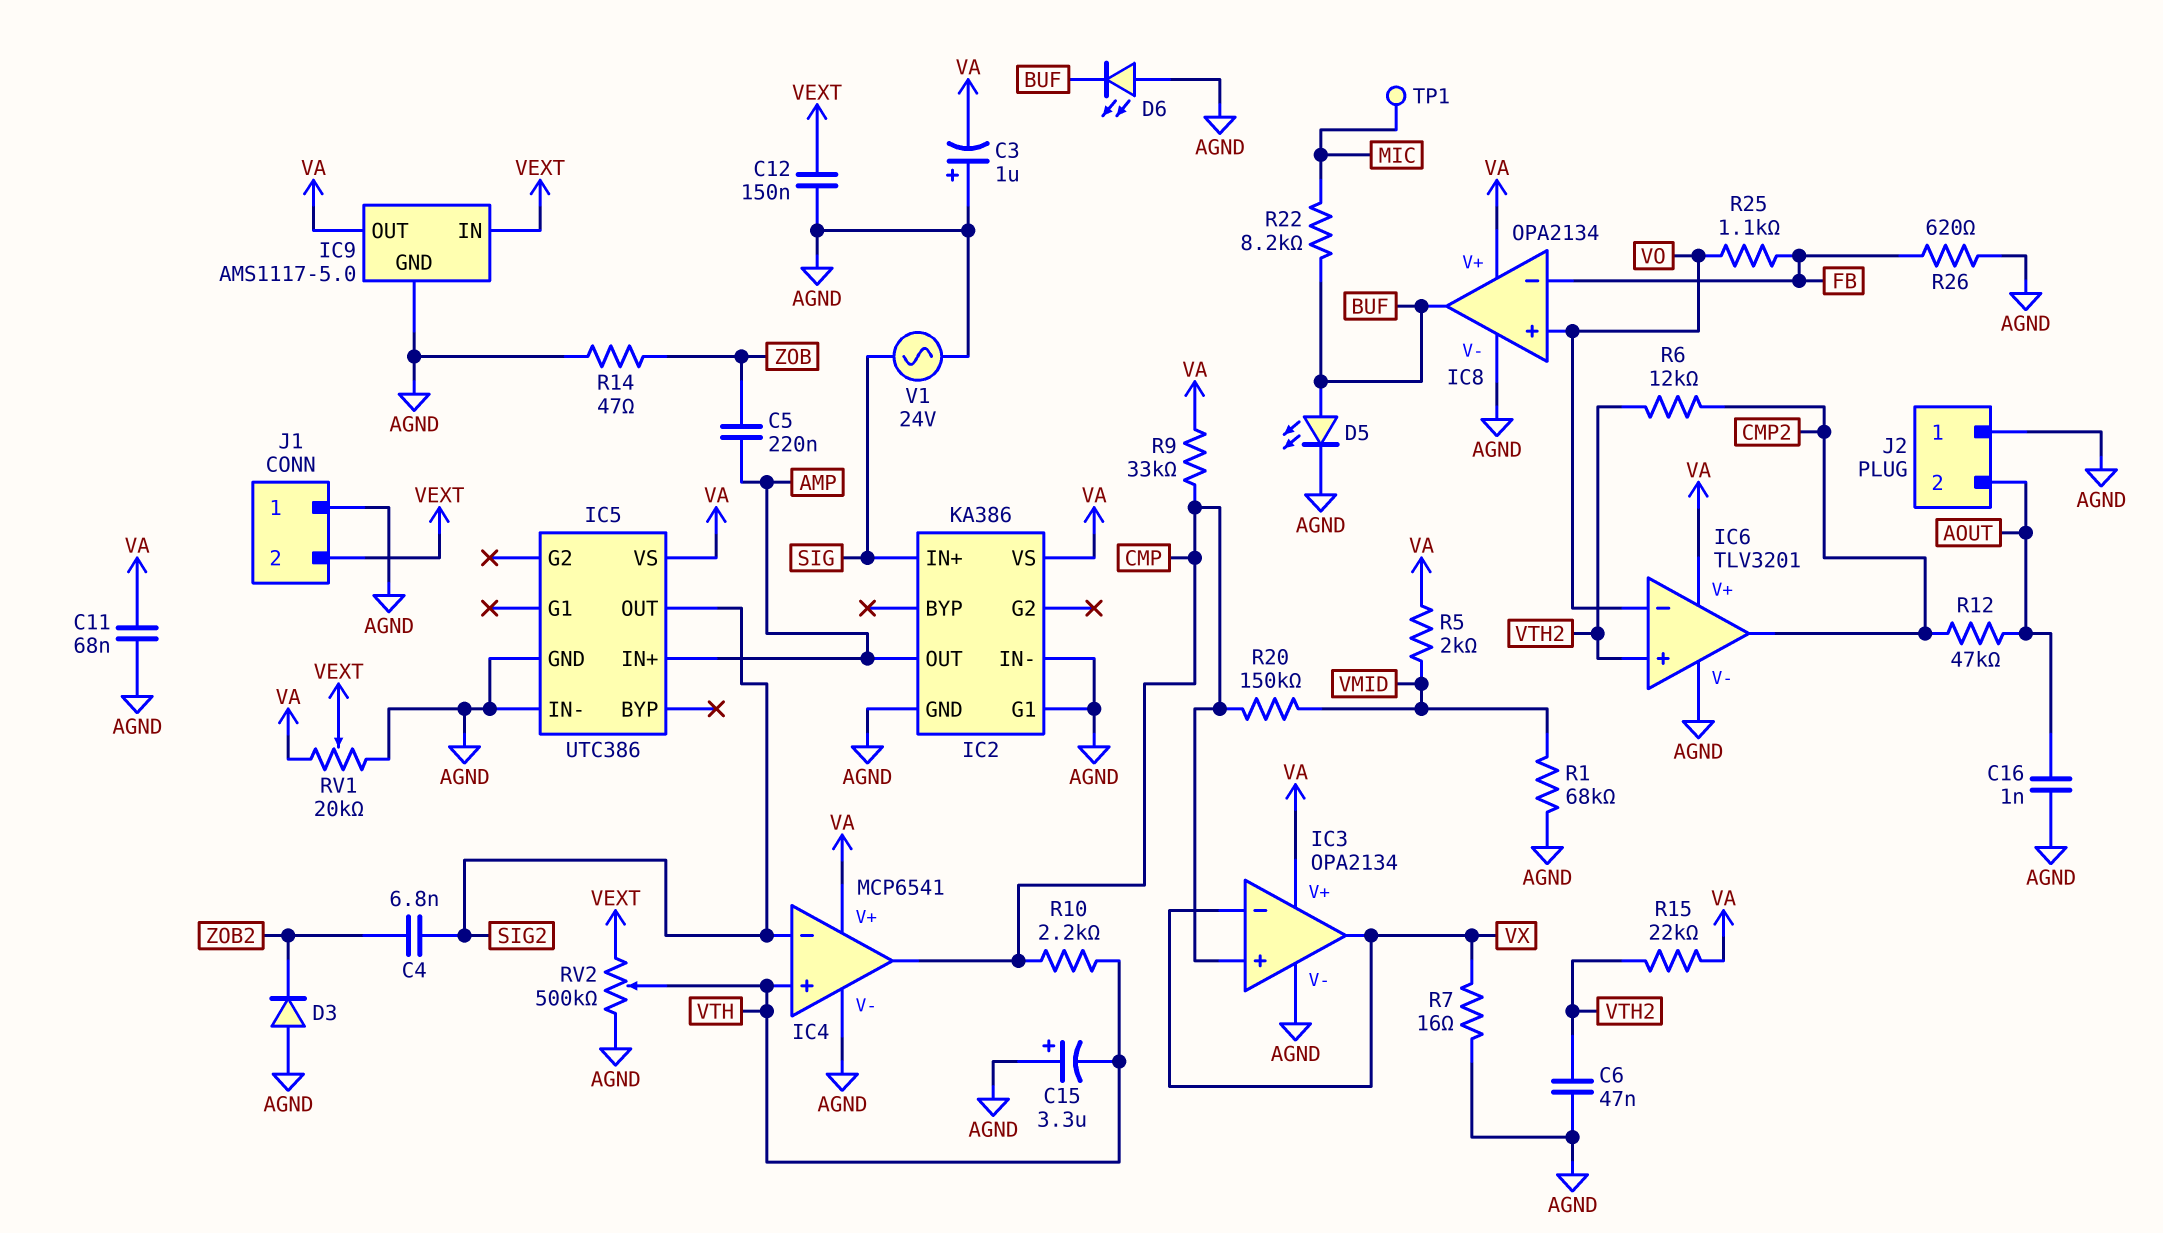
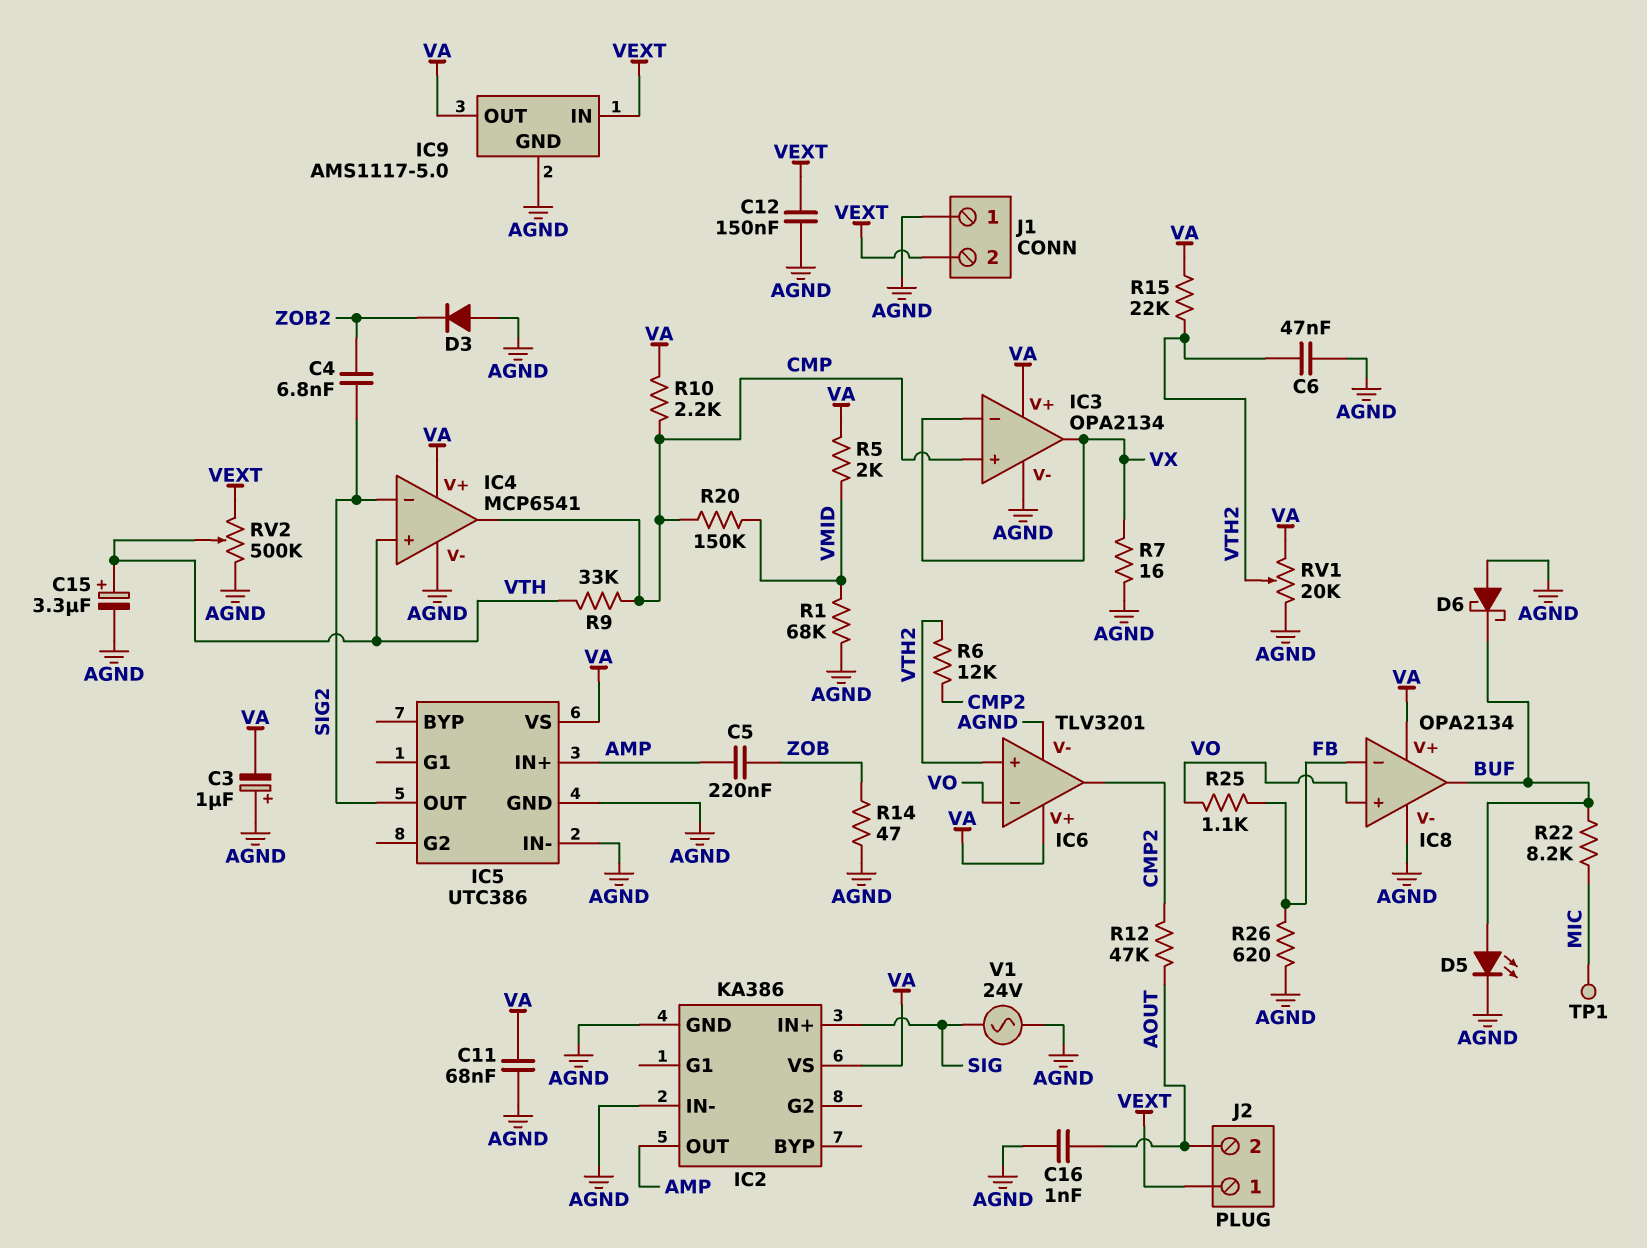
C15: 3.3uF (plus AGND, minus VTH) -> 3.3uF (plus VTH, minus AGND)
D6: LED (A AGND, K BUF) -> schottky (A AGND, K BUF)
IC2 pin G1: AGND -> none
J2 pin 1: AGND -> VEXT
R9: 33k (CMP, VA) -> 33k (CMP, VTH)
R10: 2.2k (CMP, VTH) -> 2.2k (CMP, VA)
RV1: 20k (AGND, VA, wiper VEXT) -> 20k (AGND, VA, wiper VTH2)

